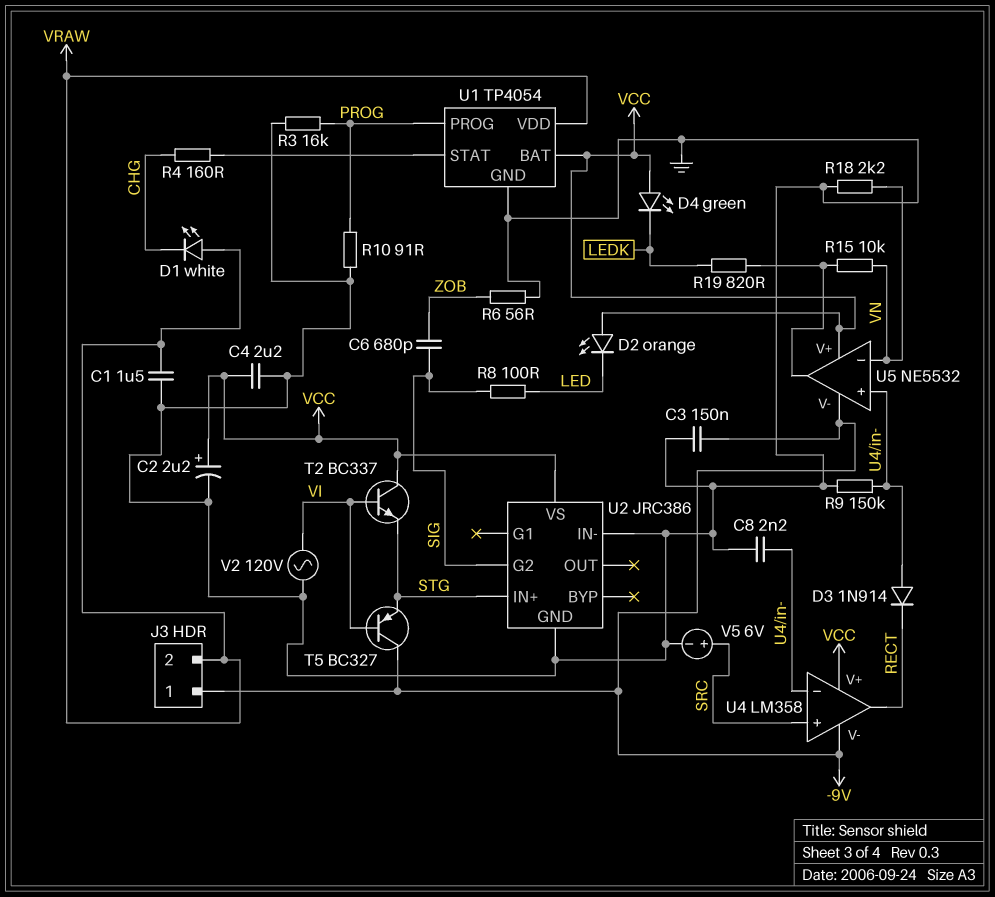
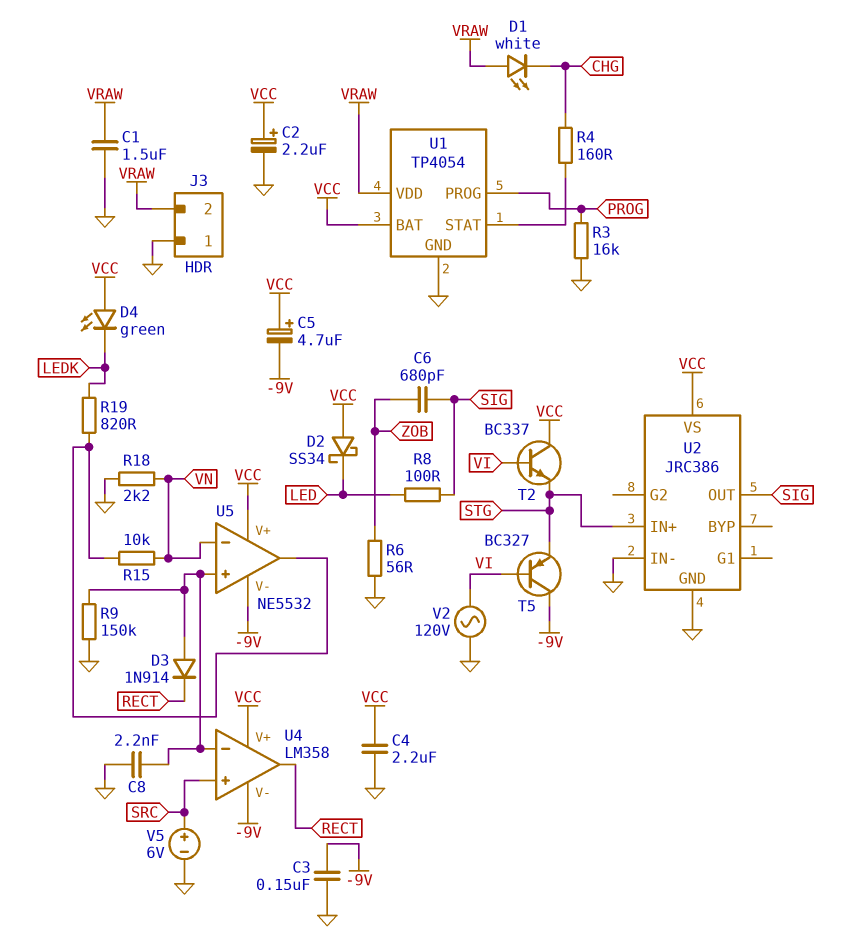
C5: none -> 4.7uF (plus VCC, minus -9V)
D2: LED orange (A VCC, K LED) -> schottky SS34 (A VCC, K LED)
J3 pin 1: -9V -> GND
R10: 91 (GND, PROG) -> none
U2 pin G2: SIG -> none
U2 pin OUT: none -> SIG

